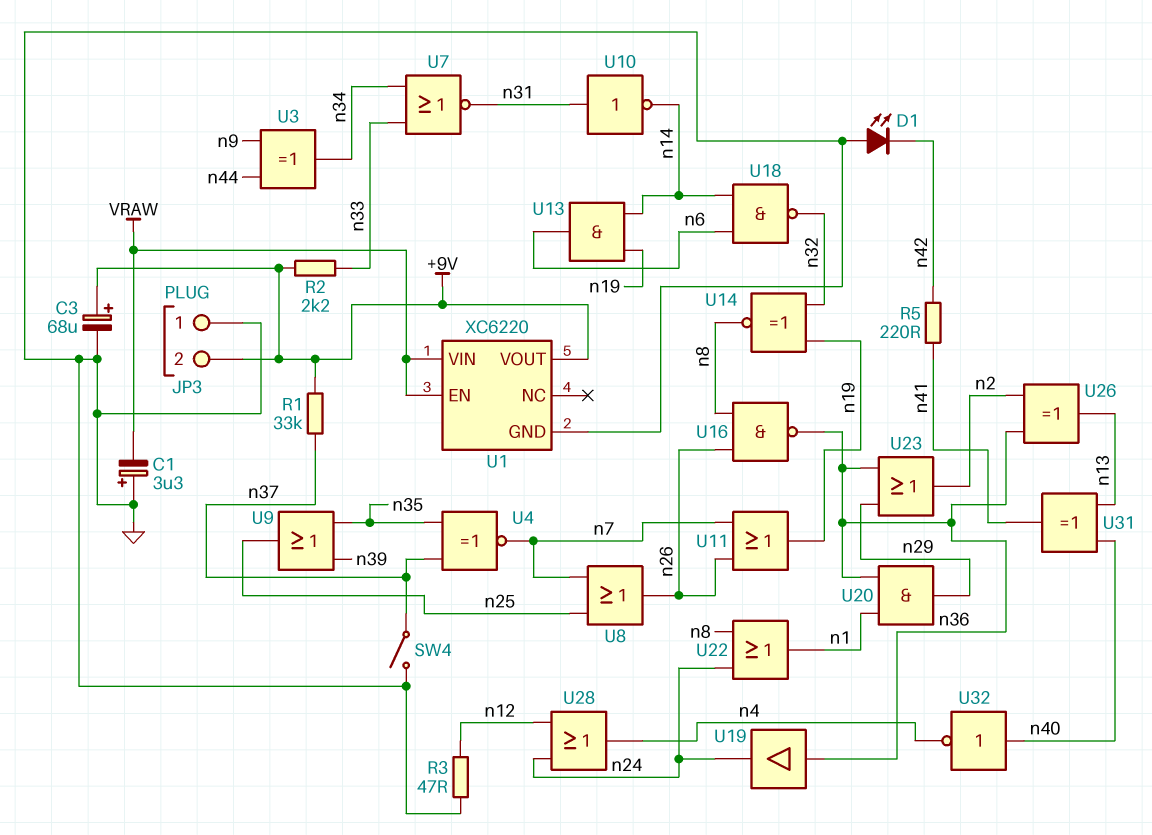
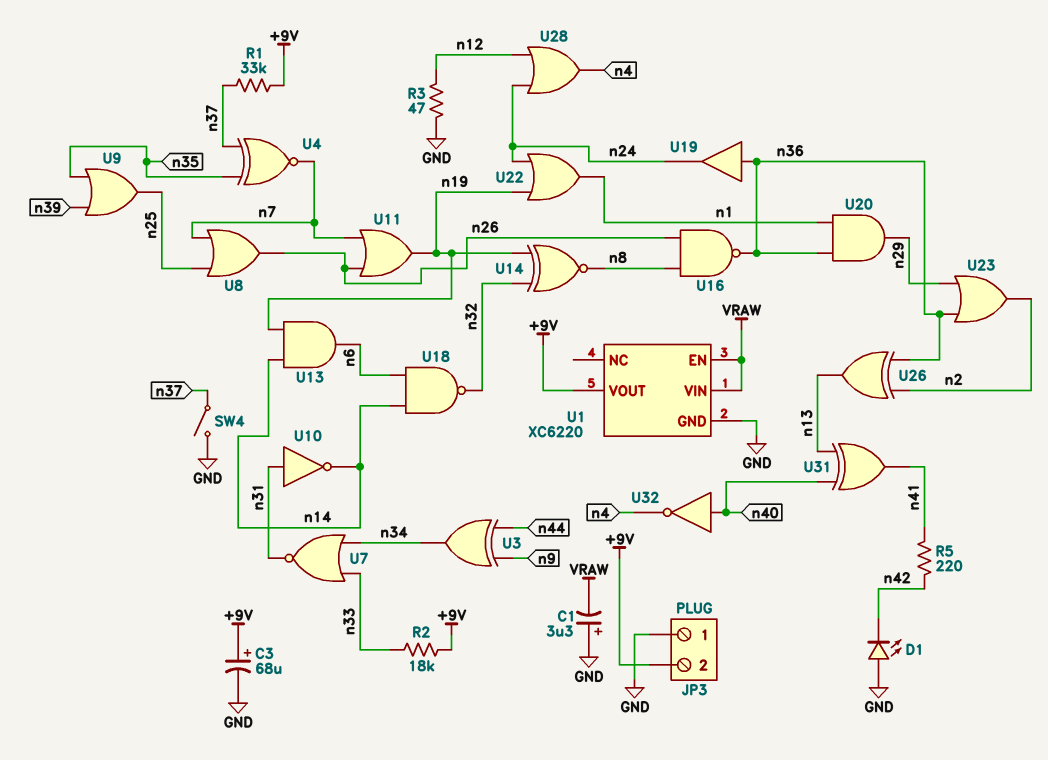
R2: 2.2k (+9V, n33) -> 18k (+9V, n33)
U22: OR (in n8, in n24, out n1) -> OR (in n19, in n24, out n1)

